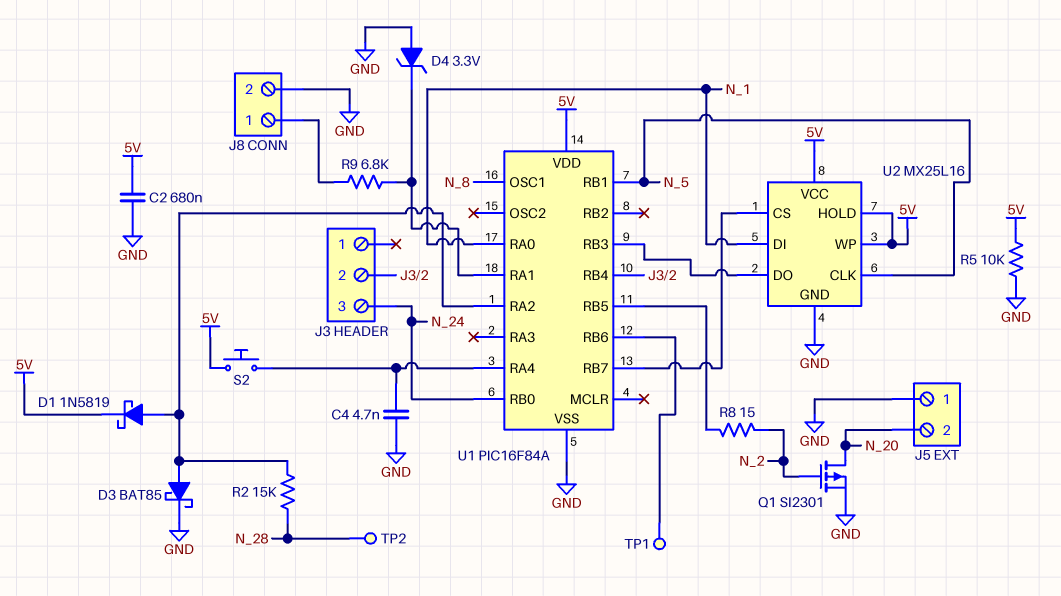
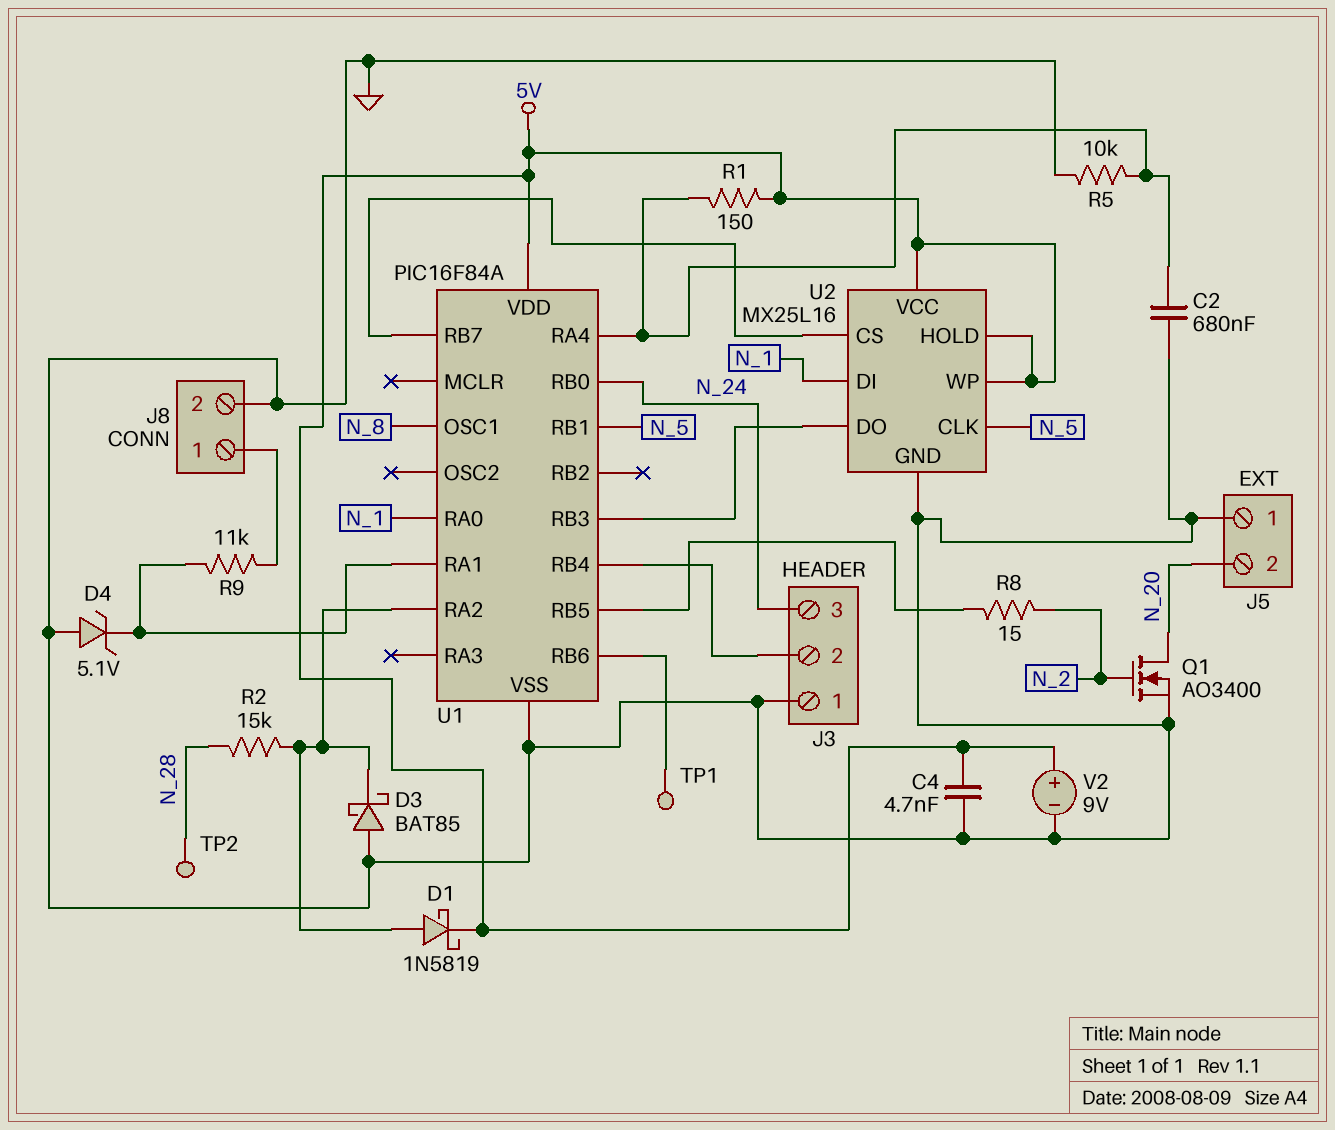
C2: 680nF (5V, GND) -> 680nF (GND, U1/RA4)
C4: 4.7nF (GND, U1/RA4) -> 4.7nF (5V, GND)
D3: schottky BAT85 (A U1/RA2, K GND) -> schottky BAT85 (A GND, K U1/RA2)
D4: zener 3.3V (A GND, K U1/RA1) -> zener 5.1V (A GND, K U1/RA1)
J3 pin 1: none -> GND
Q1: PMOS SI2301 (G N_2, D N_20, S GND) -> NMOS AO3400 (G N_2, D N_20, S GND)
R1: none -> 150 (5V, U1/RA4)
R5: 10k (5V, GND) -> 10k (GND, U1/RA4)
R9: 6.8k (J8/1, U1/RA1) -> 11k (J8/1, U1/RA1)
S2: button (5V, U1/RA4) -> none
V2: none -> 9V (plus 5V, minus GND)

